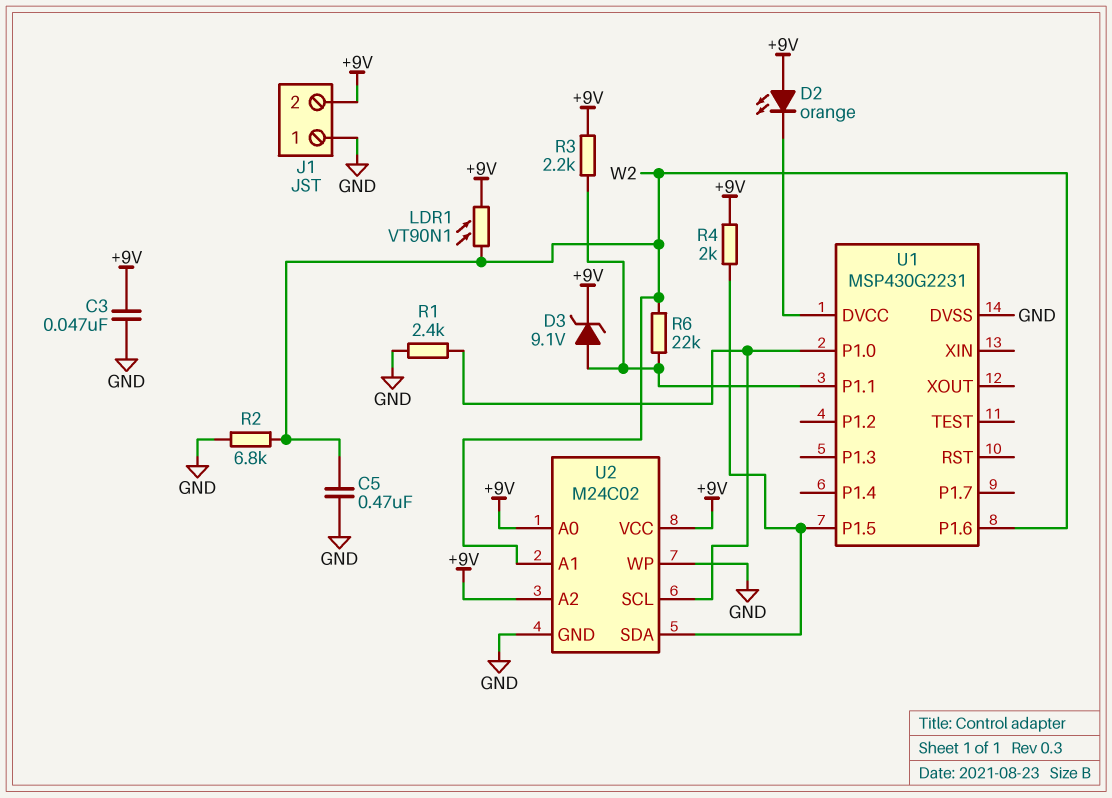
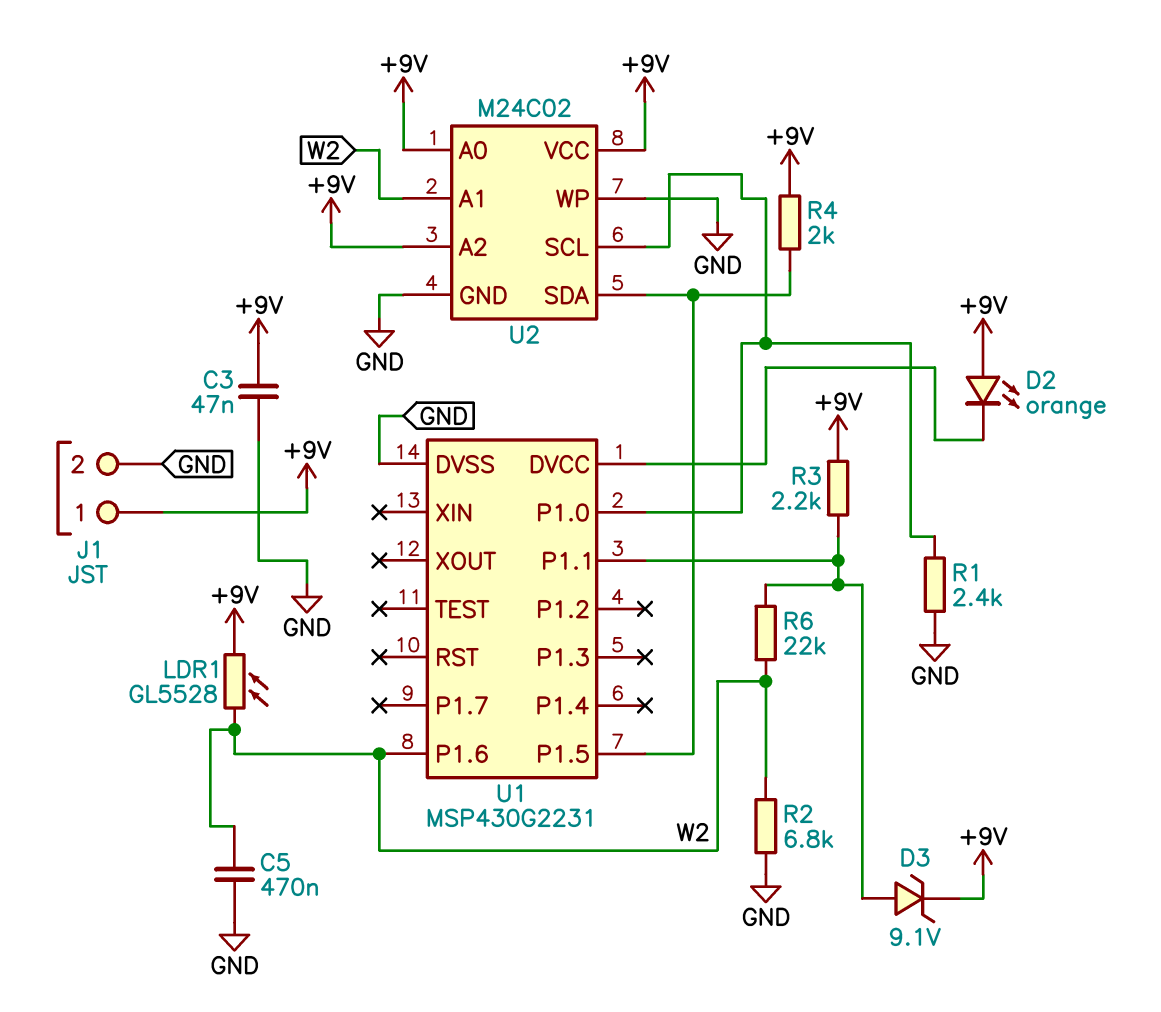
J1 pin 1: GND -> +9V
J1 pin 2: +9V -> GND
LDR1: VT90N1 (+9V, W2) -> GL5528 (+9V, W2)

